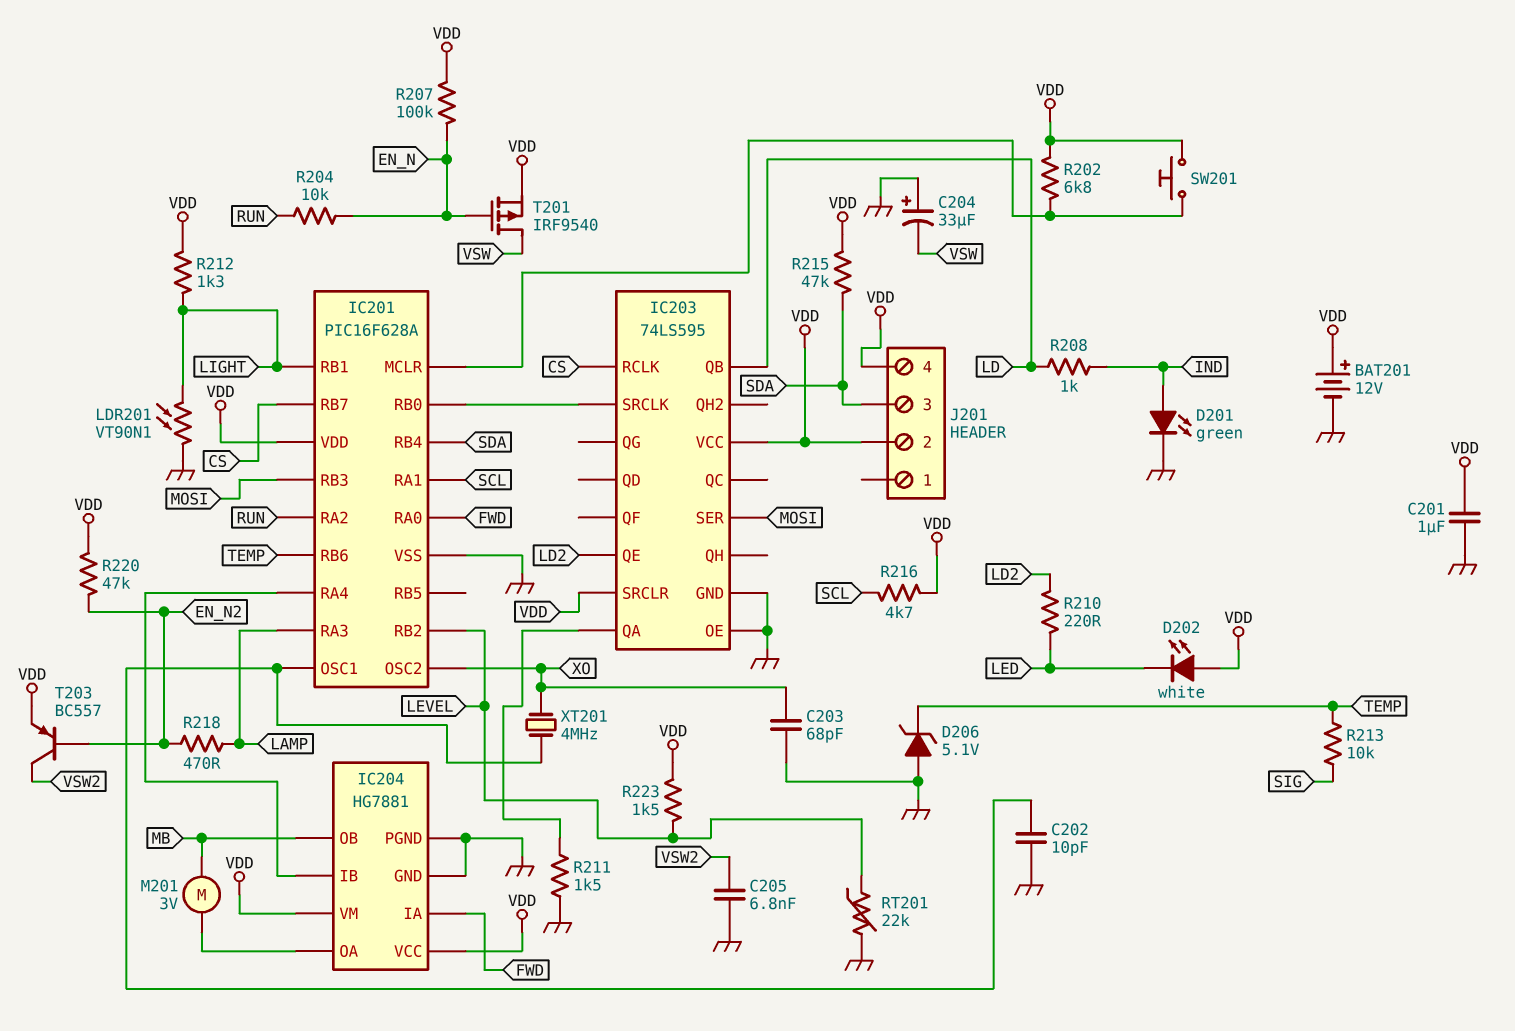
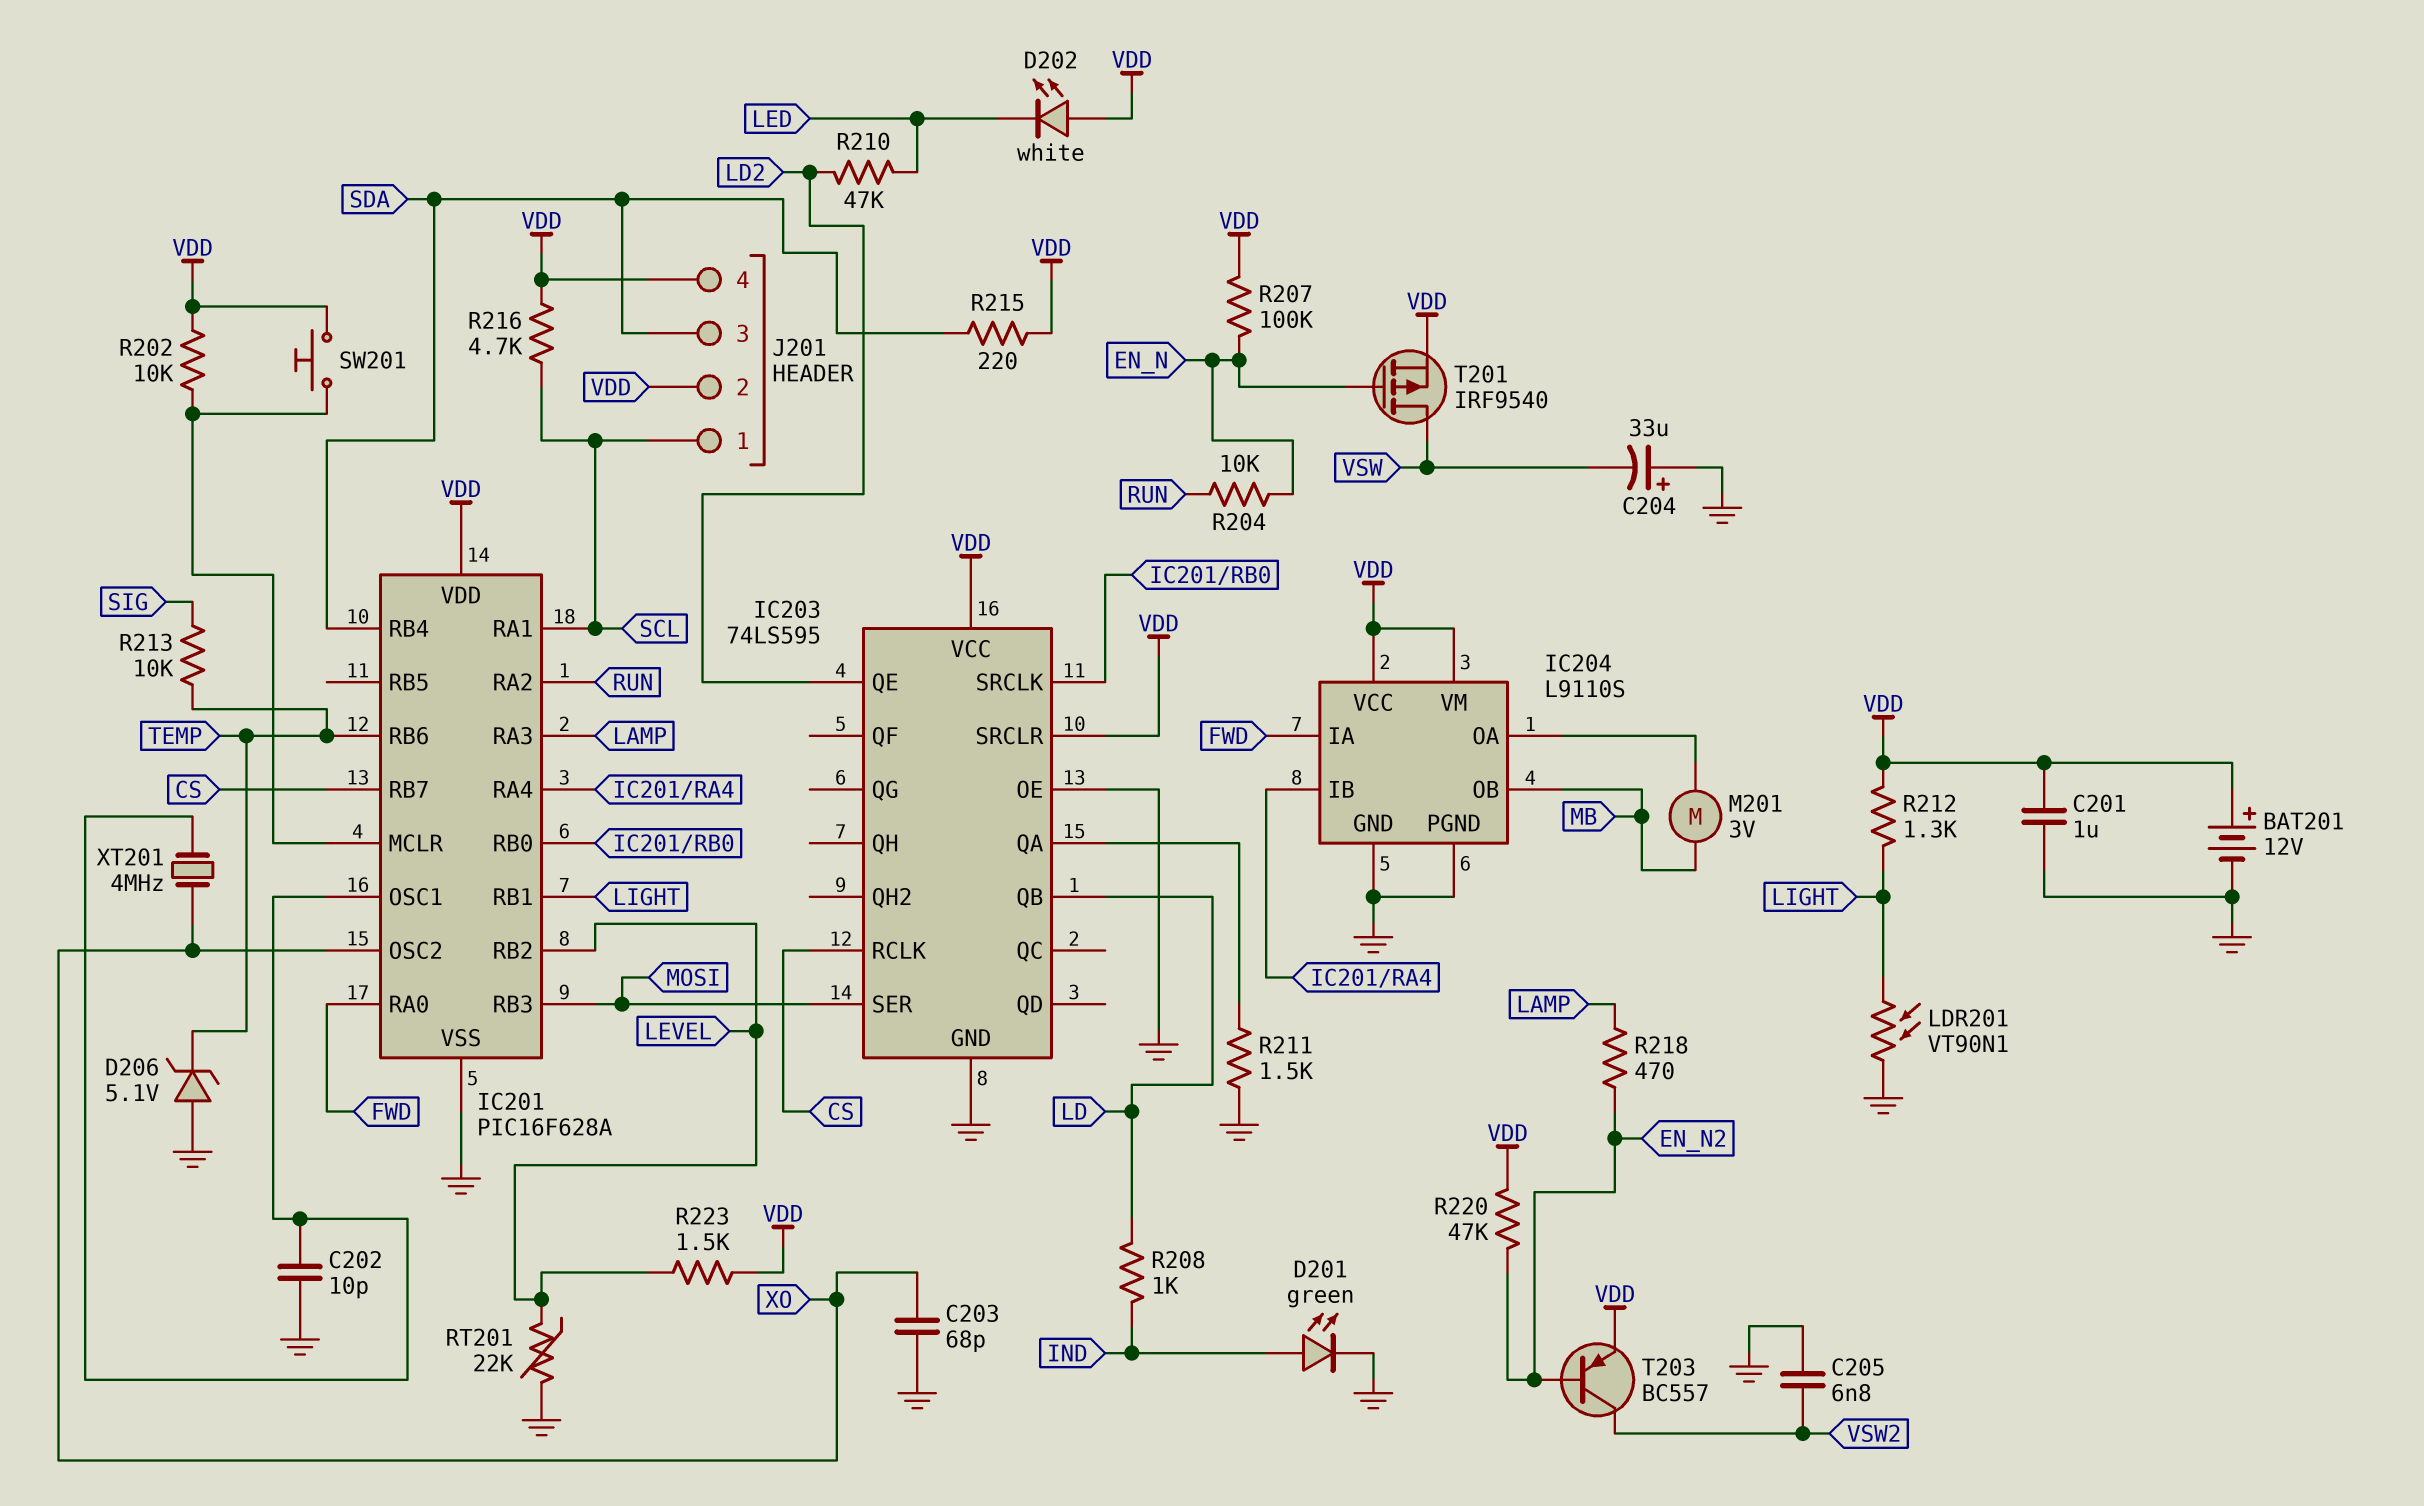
IC204: HG7881 -> L9110S
J201 pin 1: none -> SCL
R202: 6.8k (IC201/MCLR, VDD) -> 10k (IC201/MCLR, VDD)
R210: 220 (LD2, LED) -> 47k (LD2, LED)
R215: 47k (SDA, VDD) -> 220 (SDA, VDD)

